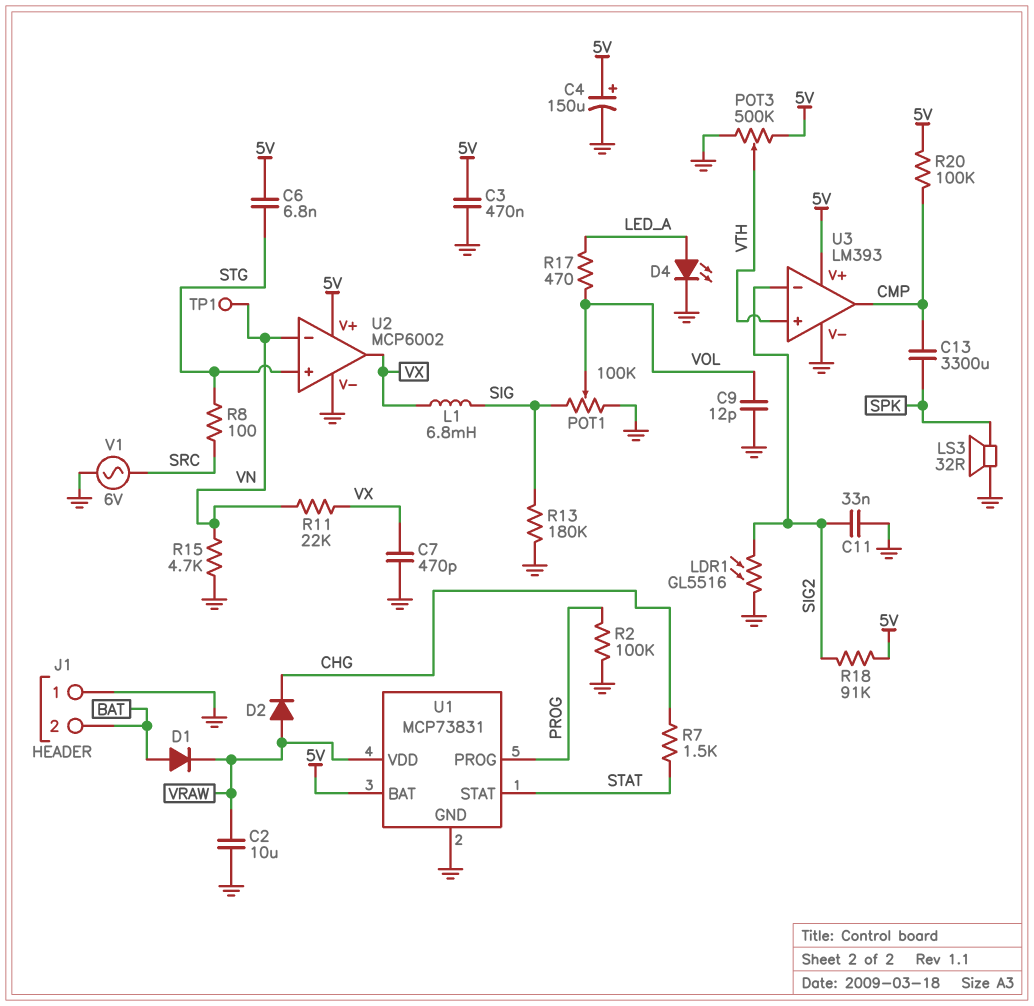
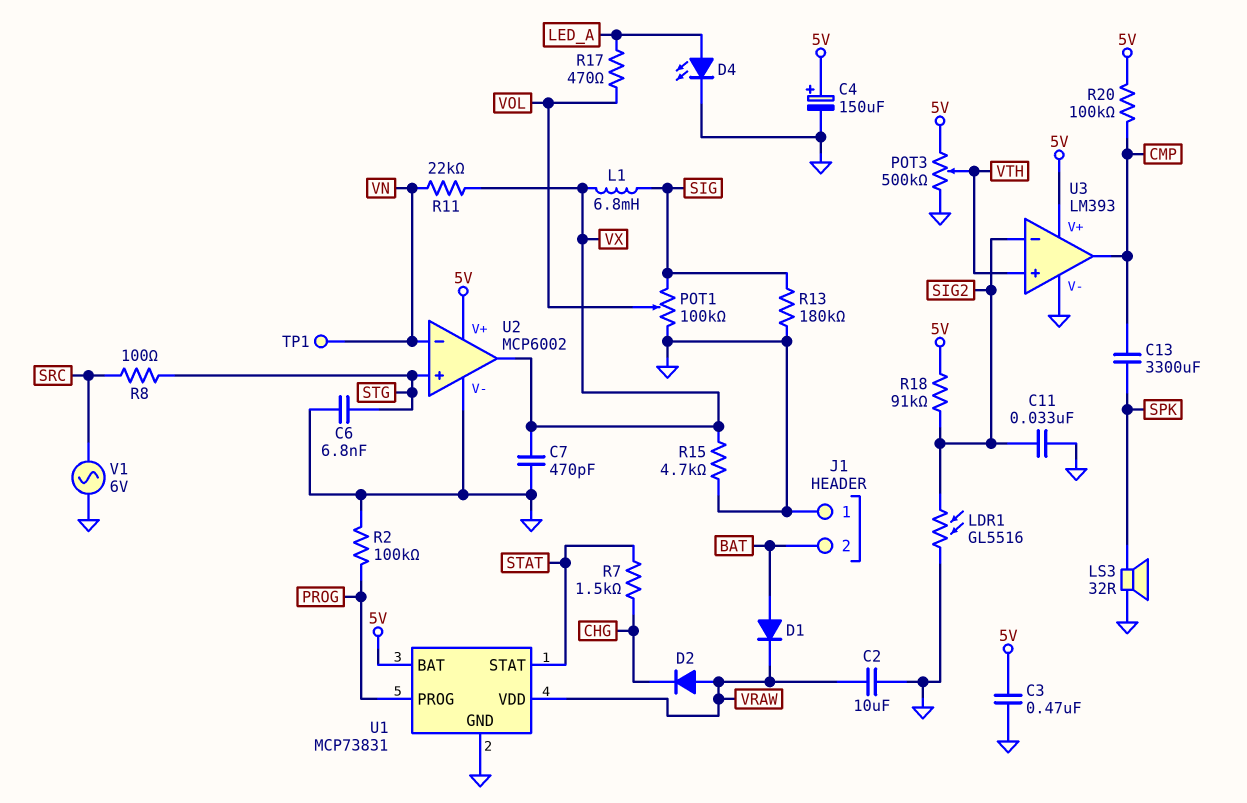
C6: 6.8nF (5V, STG) -> 6.8nF (GND, STG)
C9: 12pF (GND, VOL) -> none
R15: 4.7k (GND, VN) -> 4.7k (GND, VX)

